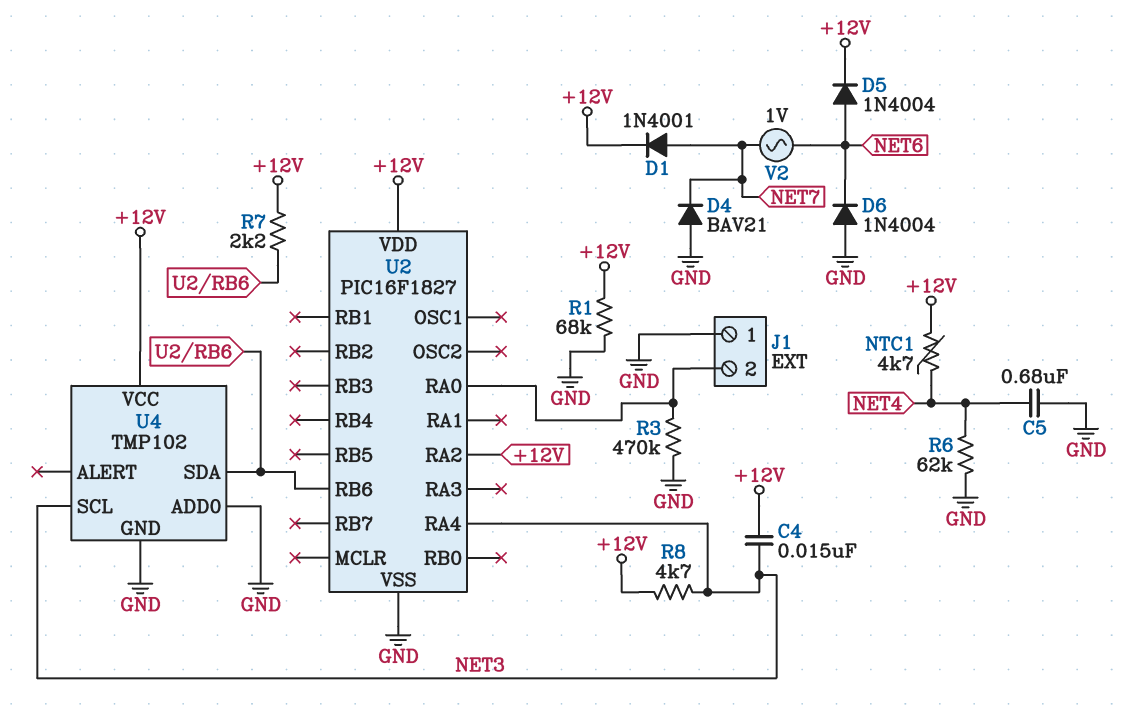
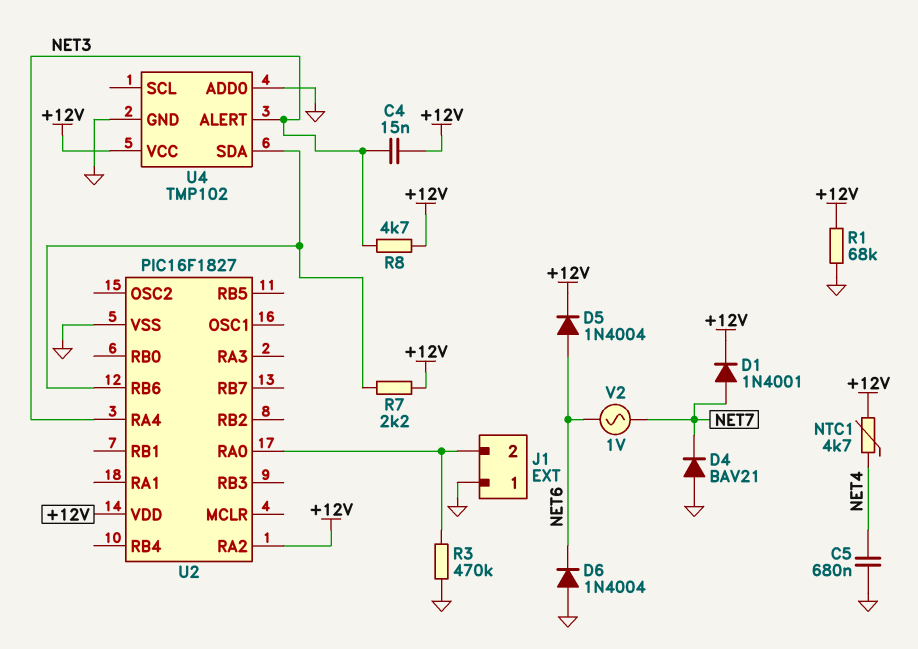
R6: 62k (GND, NET4) -> none
U4 pin ALERT: none -> NET3
U4 pin SCL: NET3 -> none

